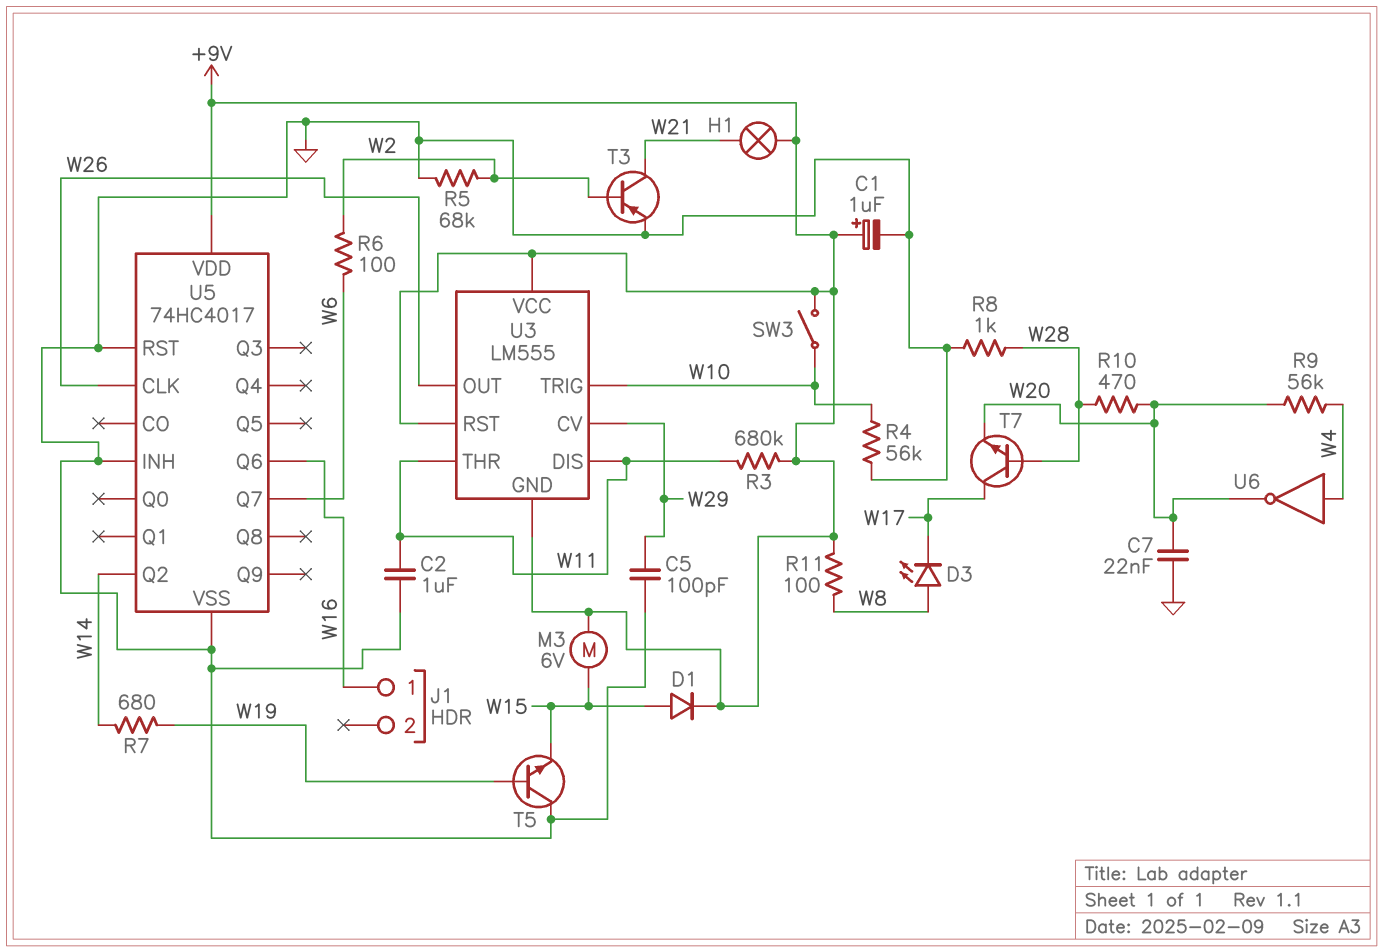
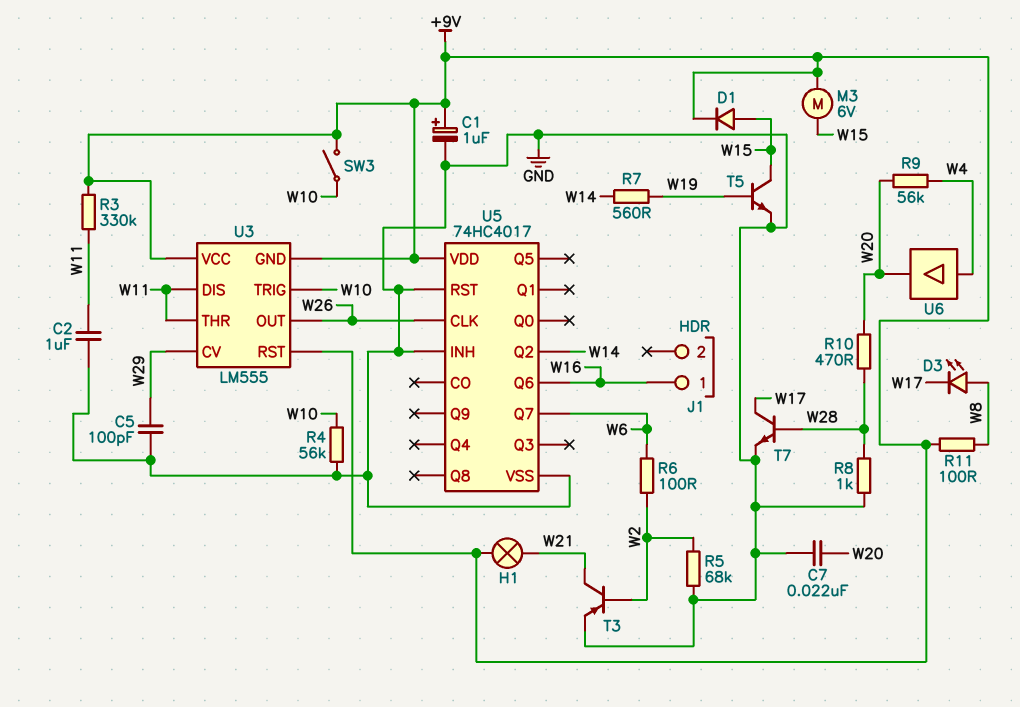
R3: 680k (+9V, W11) -> 330k (+9V, W11)
R7: 680 (W14, W19) -> 560 (W14, W19)
T5: NPN (B W19, C GND, E W15) -> NPN (B W19, C W15, E GND)
T7: NPN (B W28, C W17, E W20) -> NPN (B W28, C W17, E GND)
U6: NOT (in W4, out W20) -> buffer (in W4, out W20)

